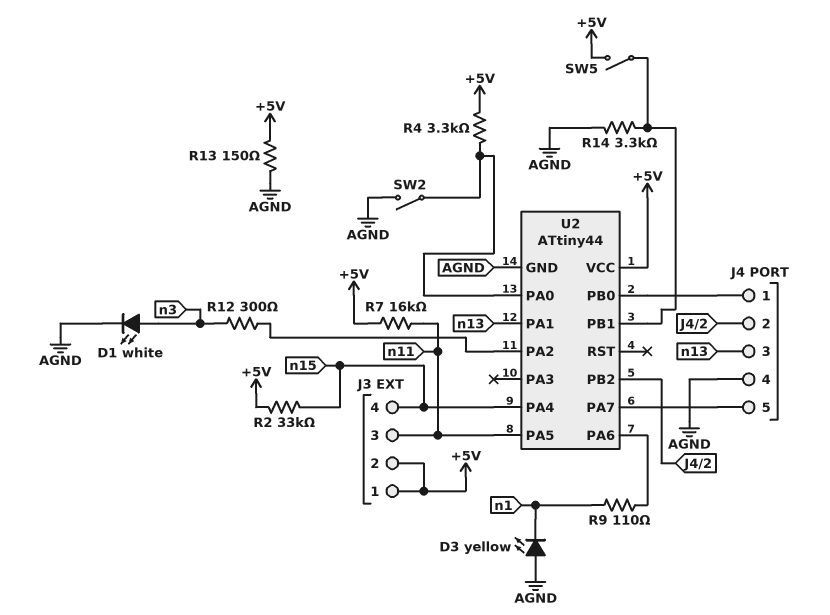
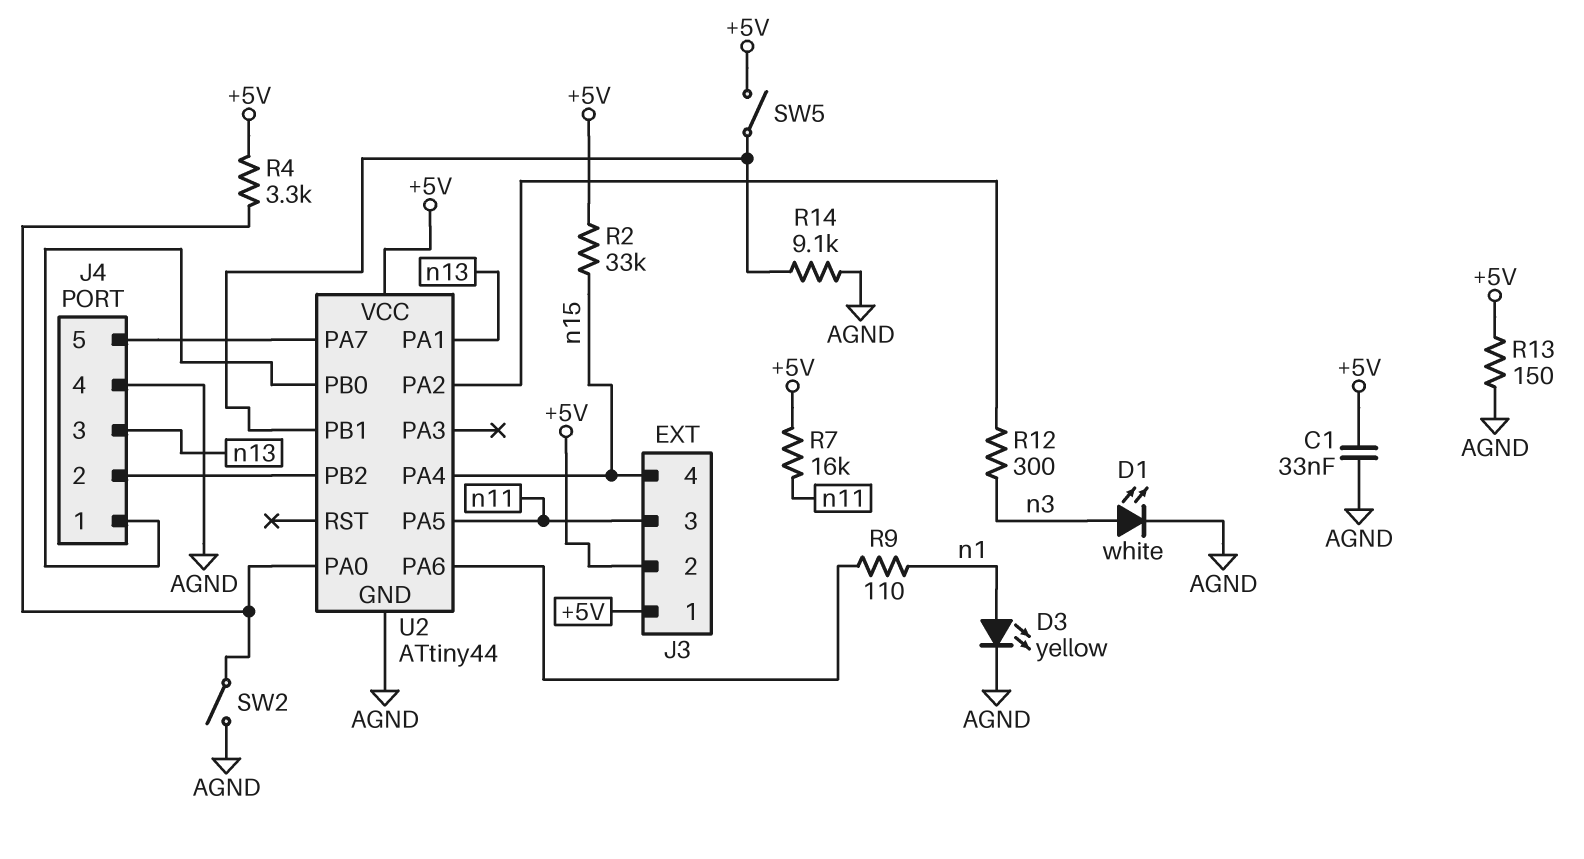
C1: none -> 33nF (+5V, AGND)
D3: LED yellow (A AGND, K n1) -> LED yellow (A n1, K AGND)
R14: 3.3k (AGND, U2/PB1) -> 9.1k (AGND, U2/PB1)

